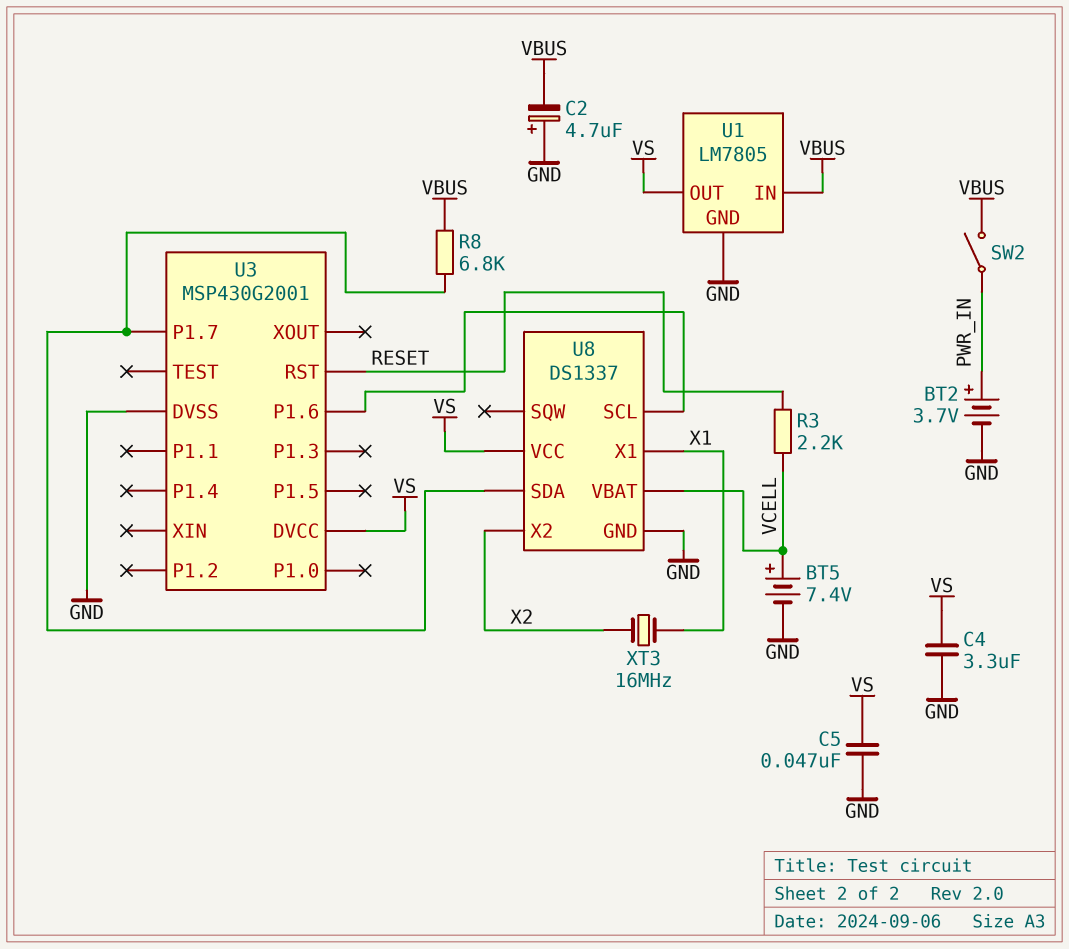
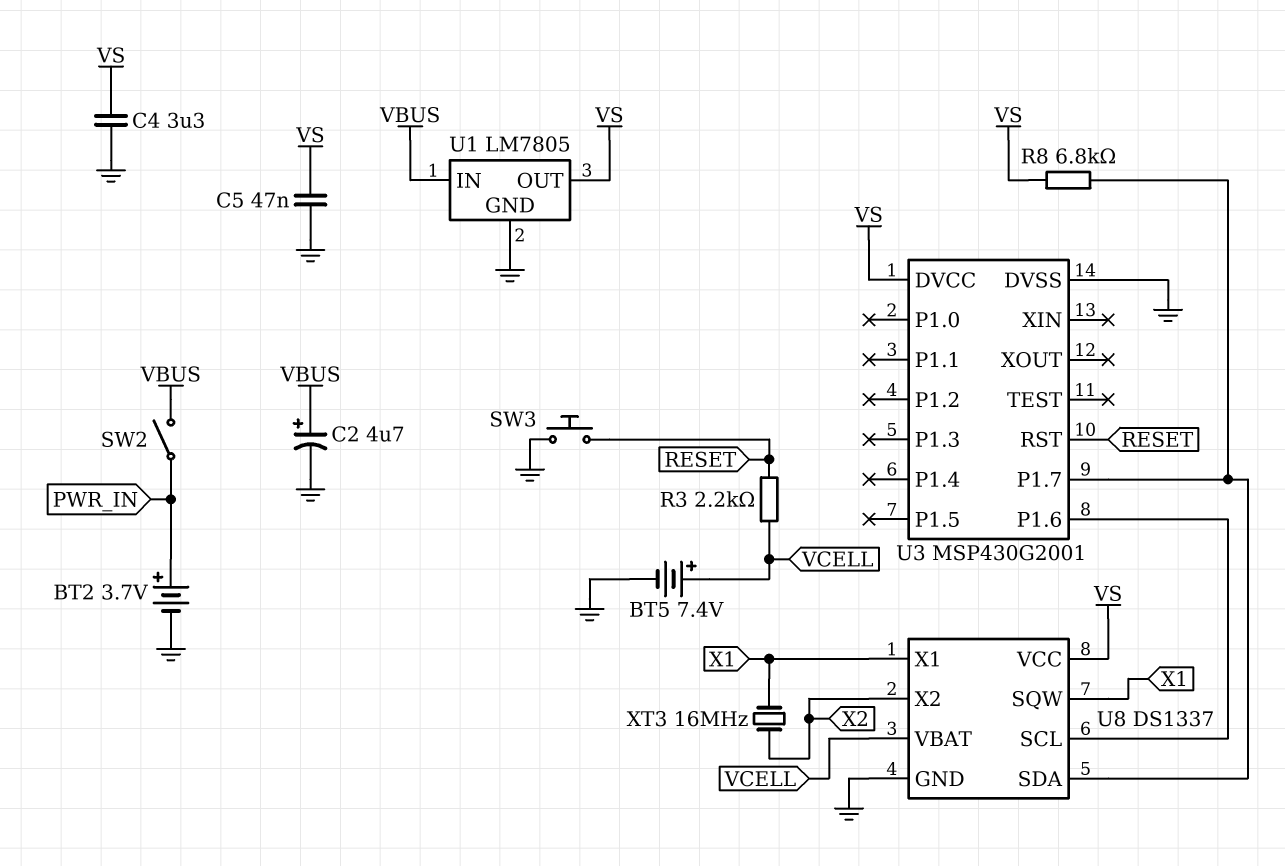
C2: 4.7uF (plus GND, minus VBUS) -> 4.7uF (plus VBUS, minus GND)
R8: 6.8k (U3/P1.7, VBUS) -> 6.8k (U3/P1.7, VS)
SW3: none -> button (GND, RESET)
U8 pin SQW: none -> X1

